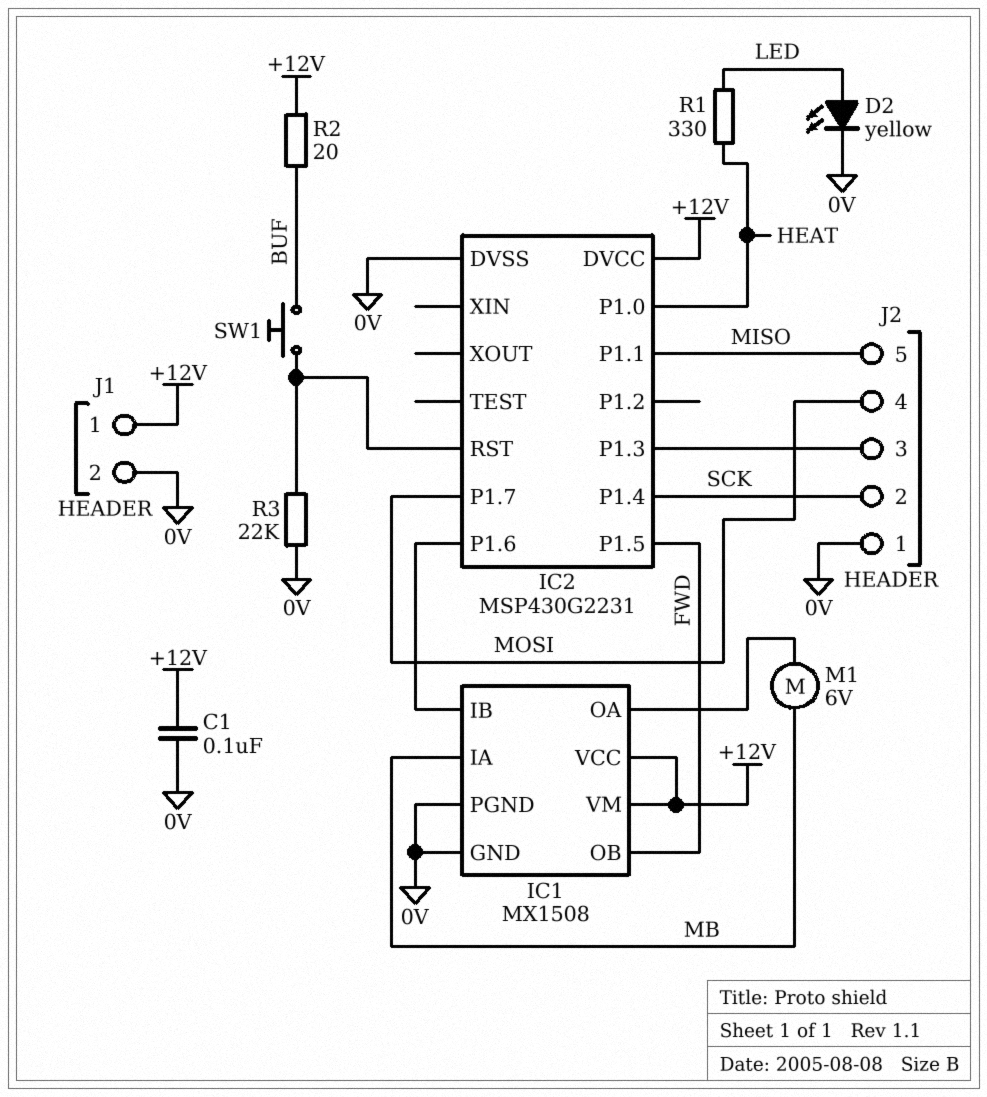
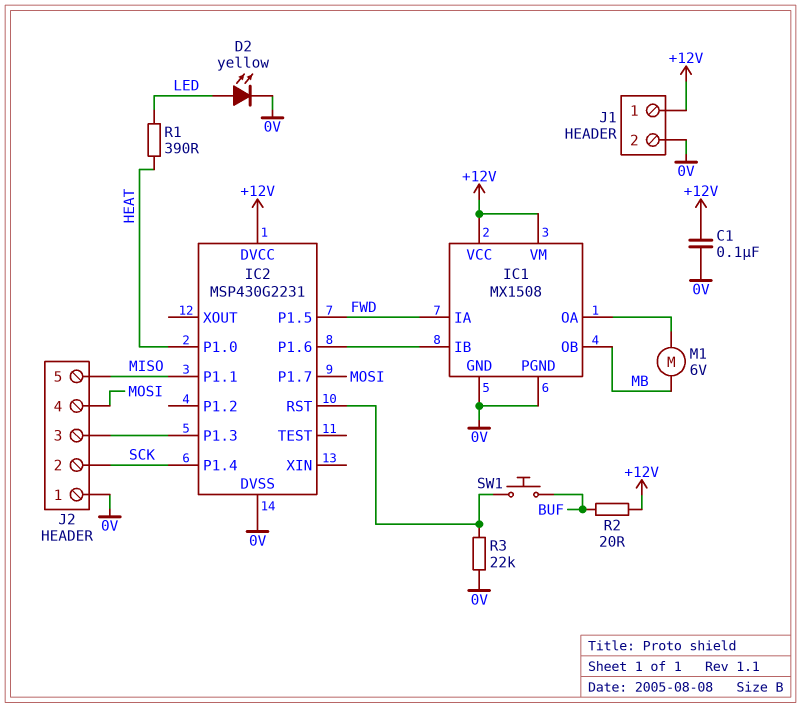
IC1 pin IA: MB -> FWD
IC1 pin OB: FWD -> MB
R1: 330 (HEAT, LED) -> 390 (HEAT, LED)

